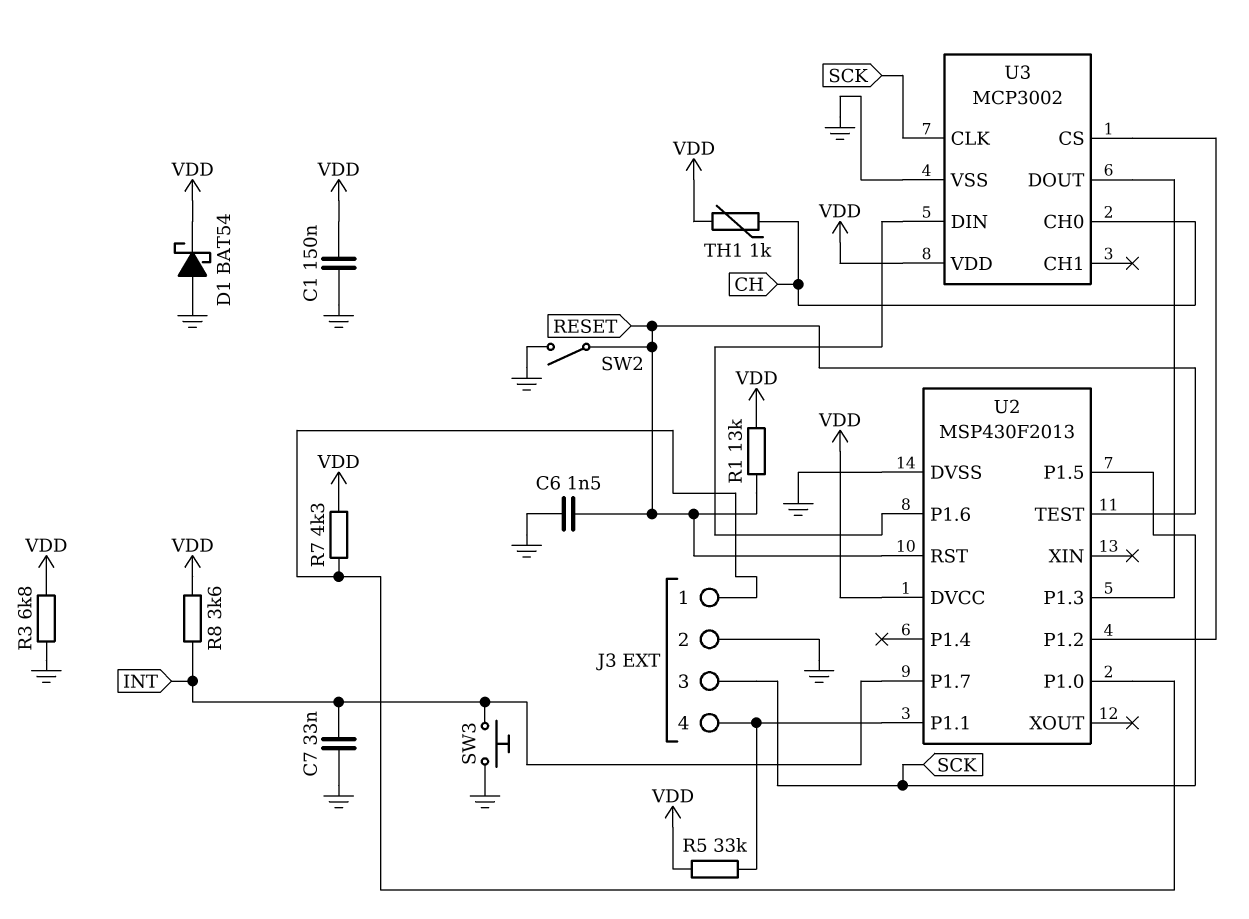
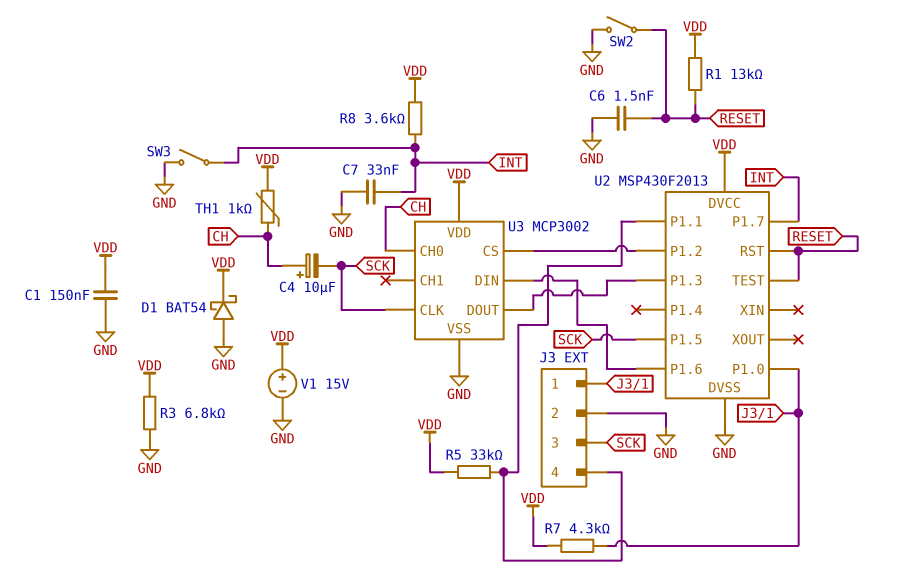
C4: none -> 10uF (plus CH, minus SCK)
SW3: button (GND, INT) -> switch (GND, INT)
V1: none -> 15V (plus VDD, minus GND)

